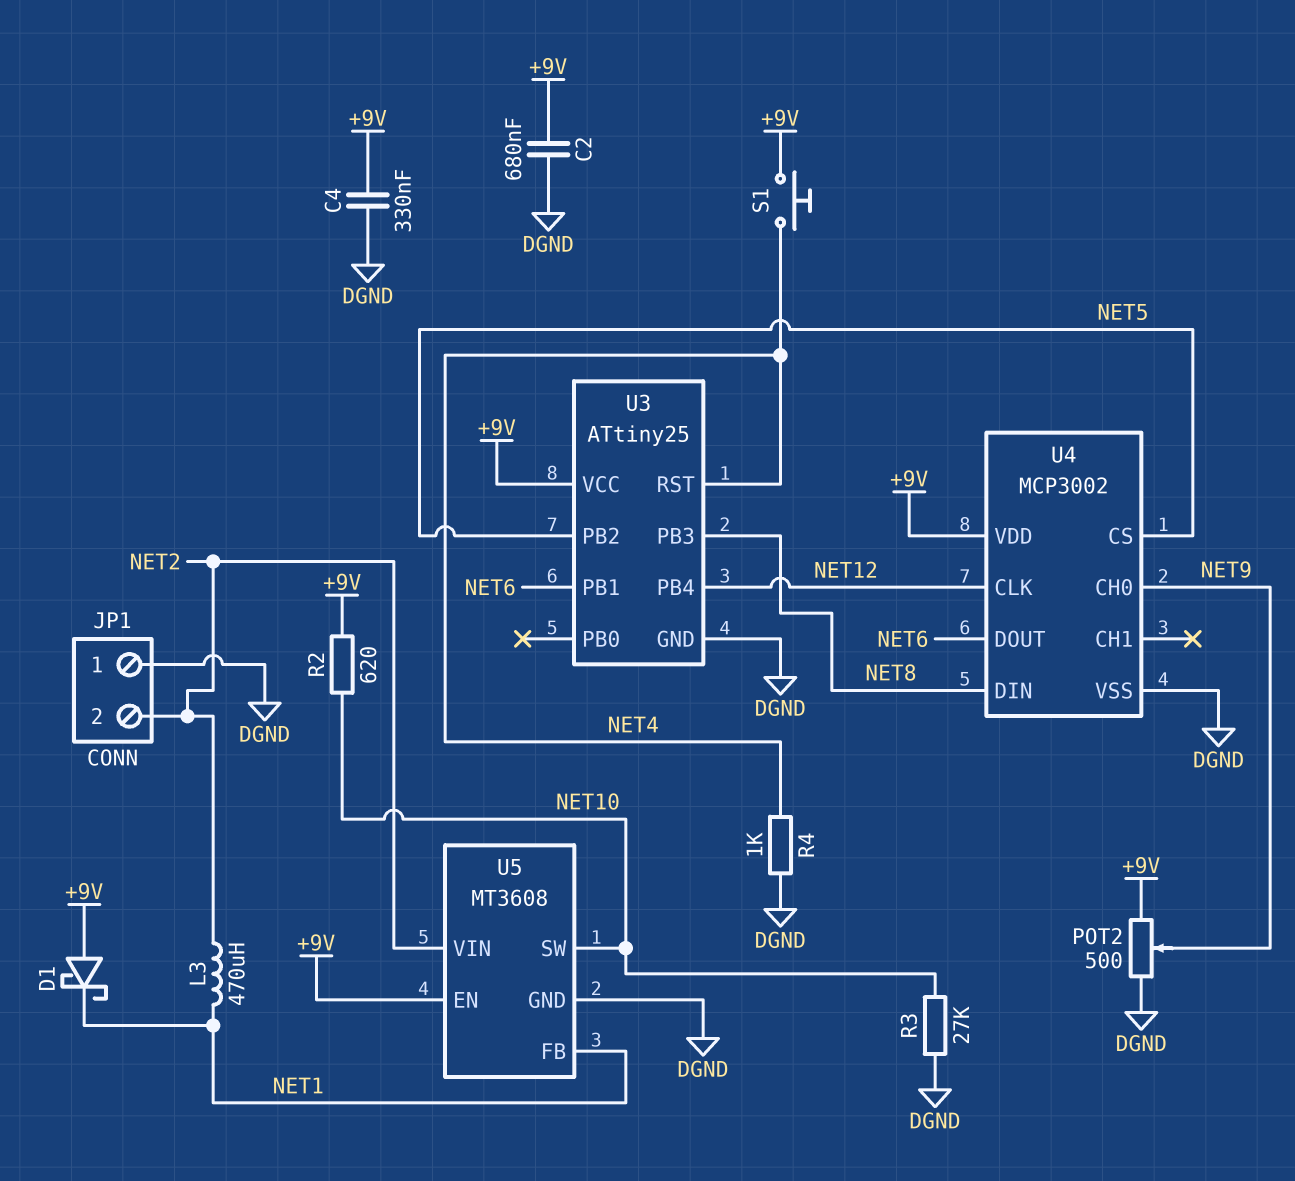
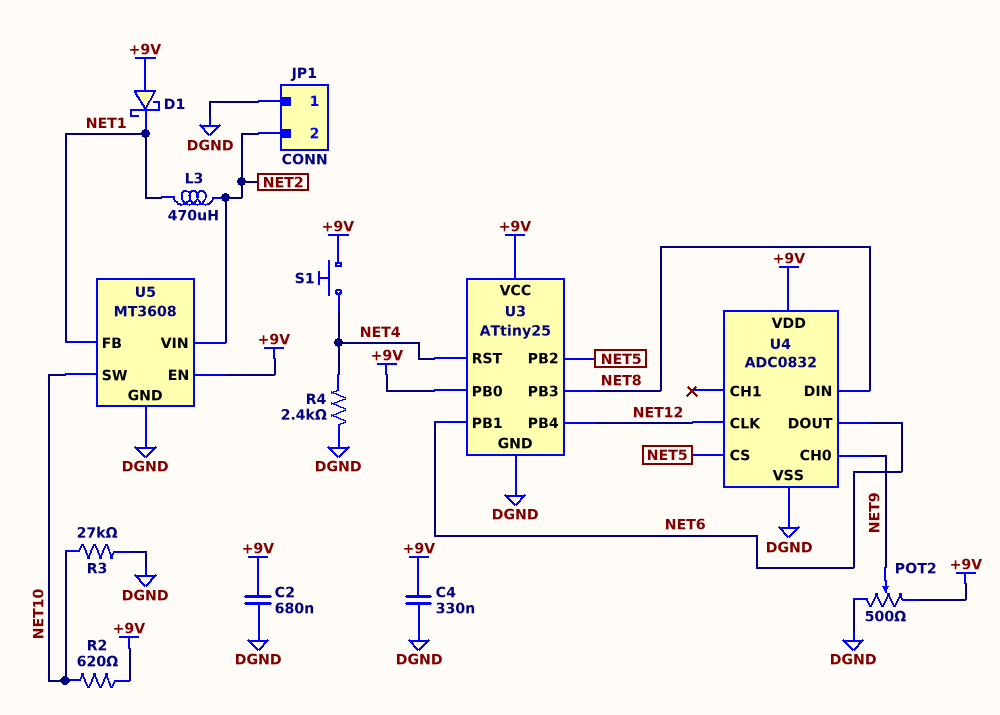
R4: 1k (DGND, NET4) -> 2.4k (DGND, NET4)
U3 pin PB0: none -> +9V
U4: MCP3002 -> ADC0832

